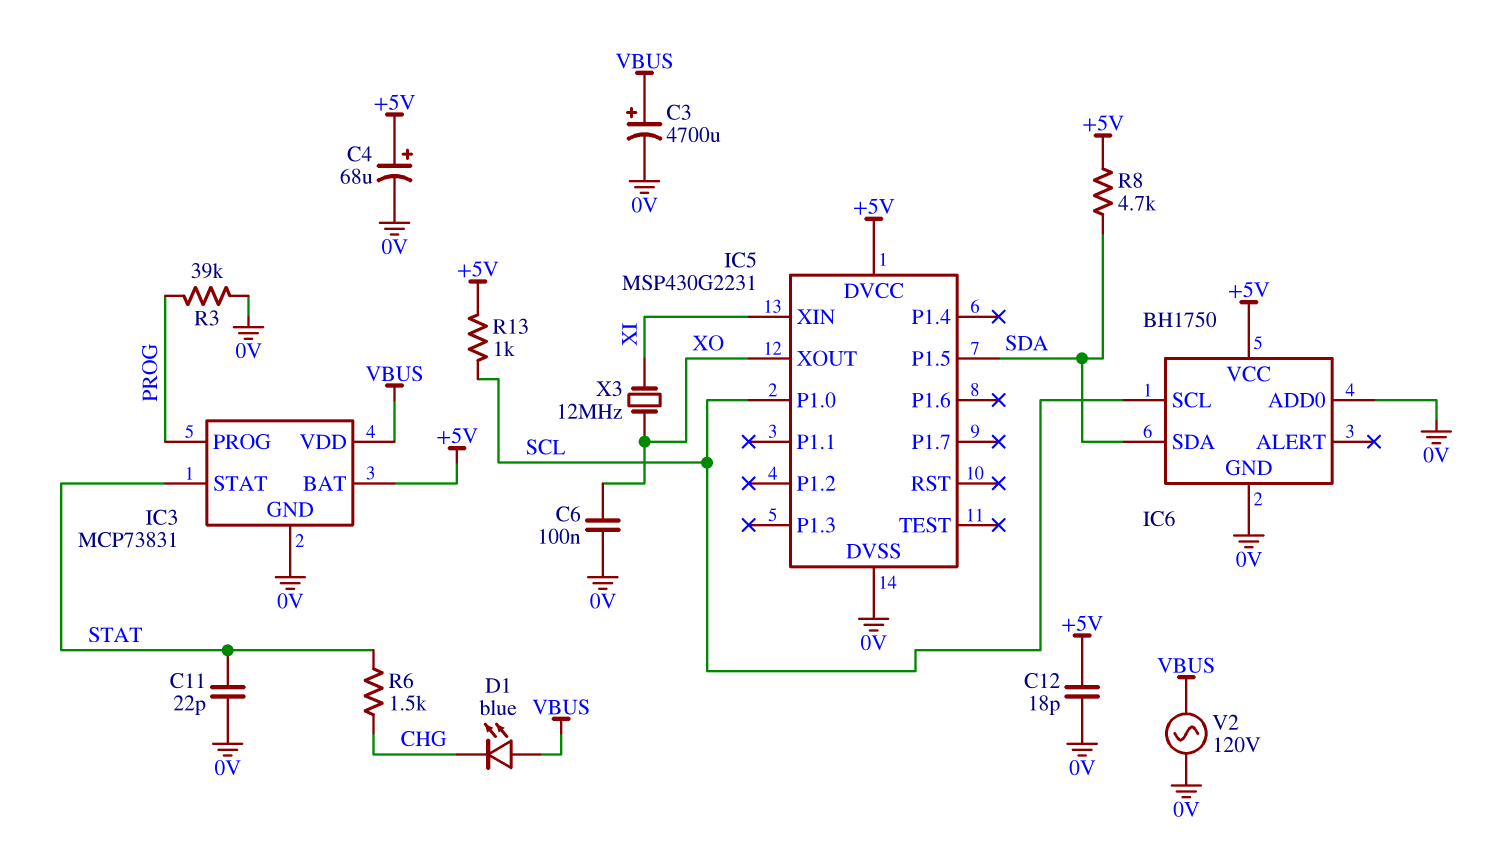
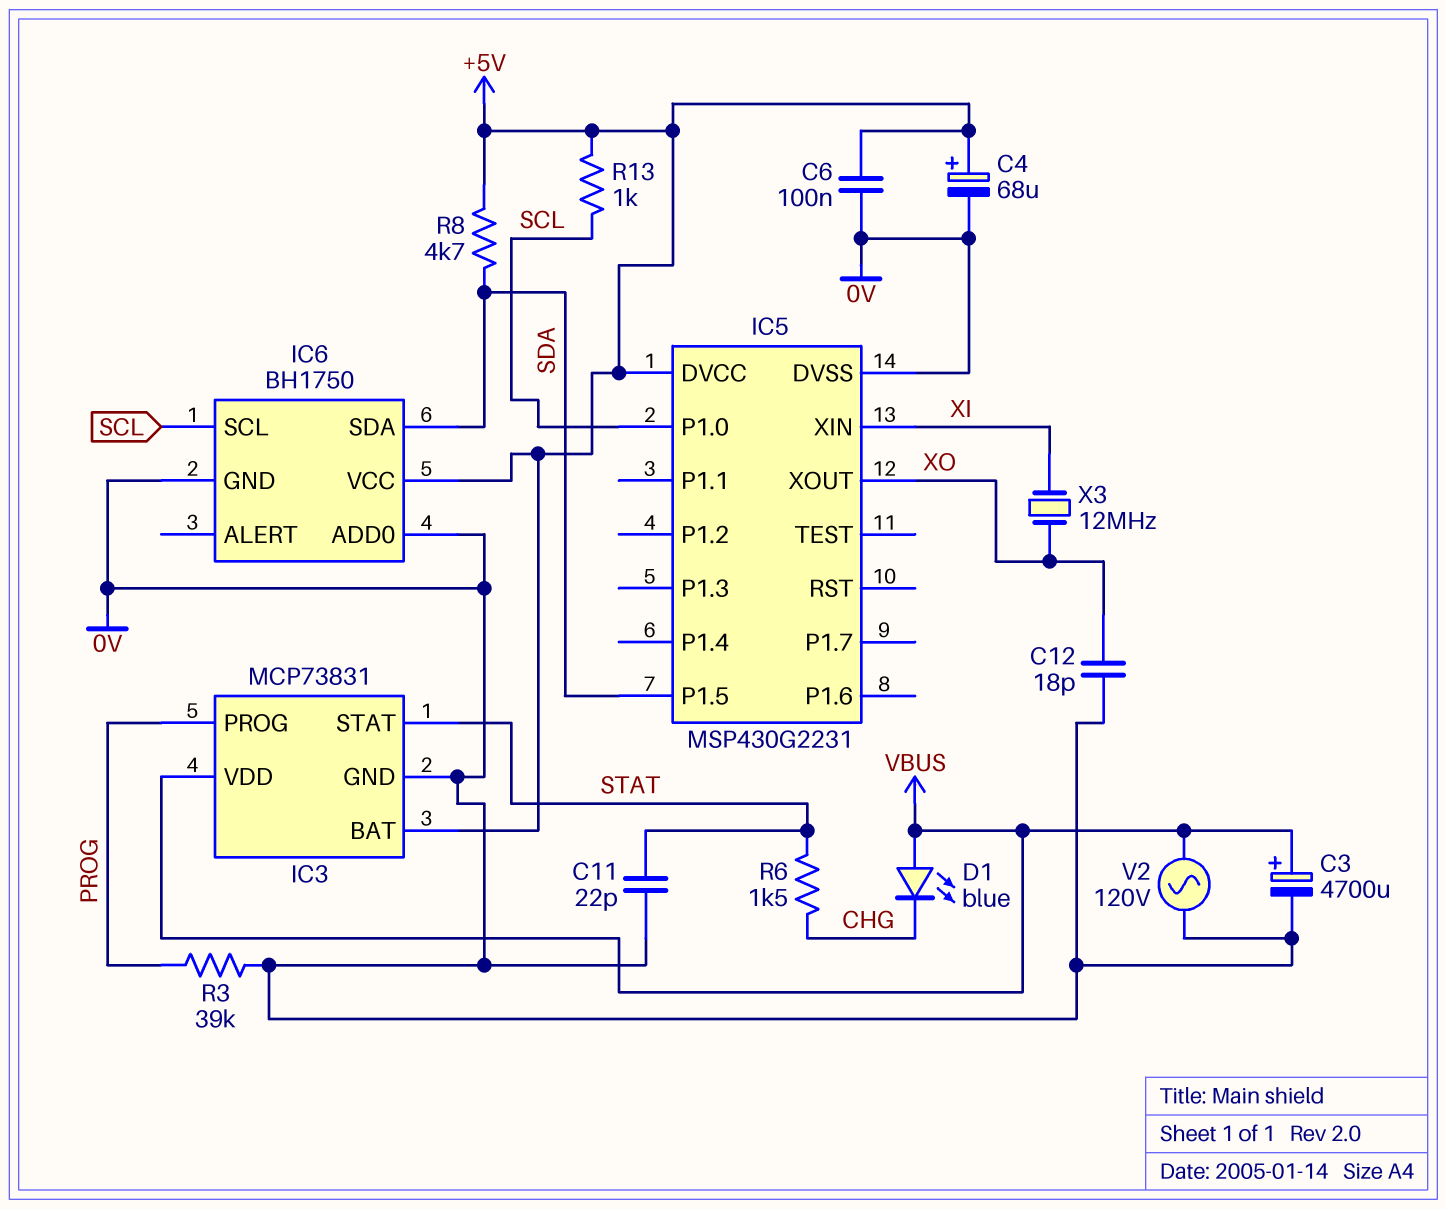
C6: 100nF (0V, XO) -> 100nF (+5V, 0V)
C12: 18pF (+5V, 0V) -> 18pF (0V, XO)

